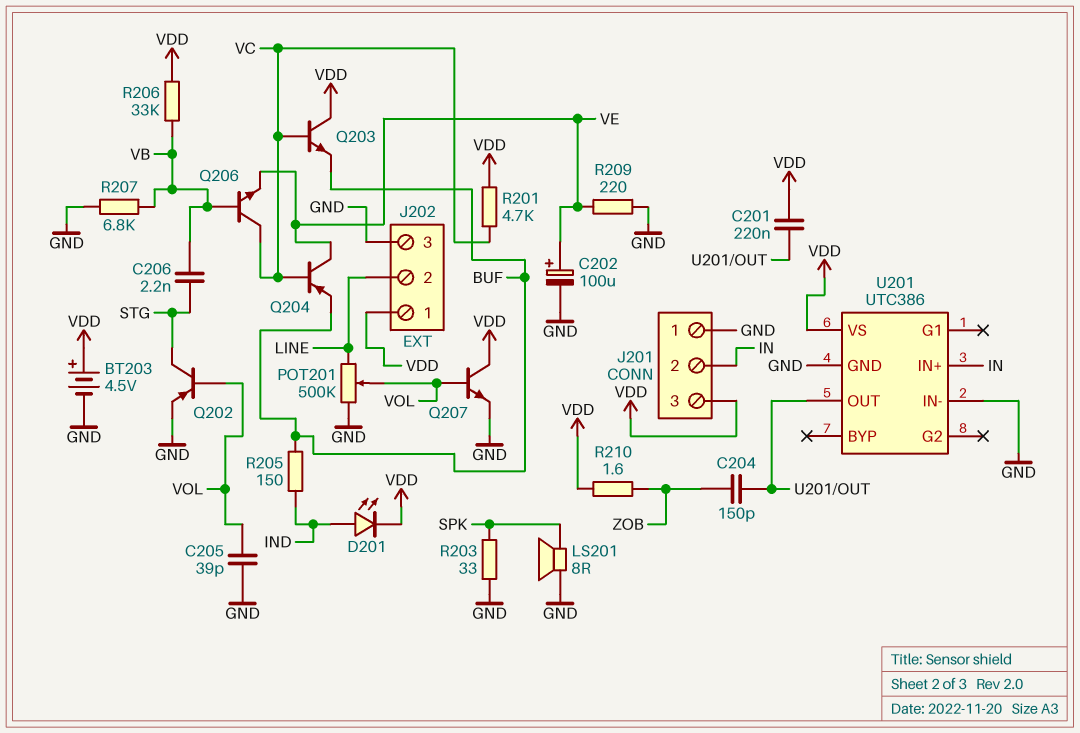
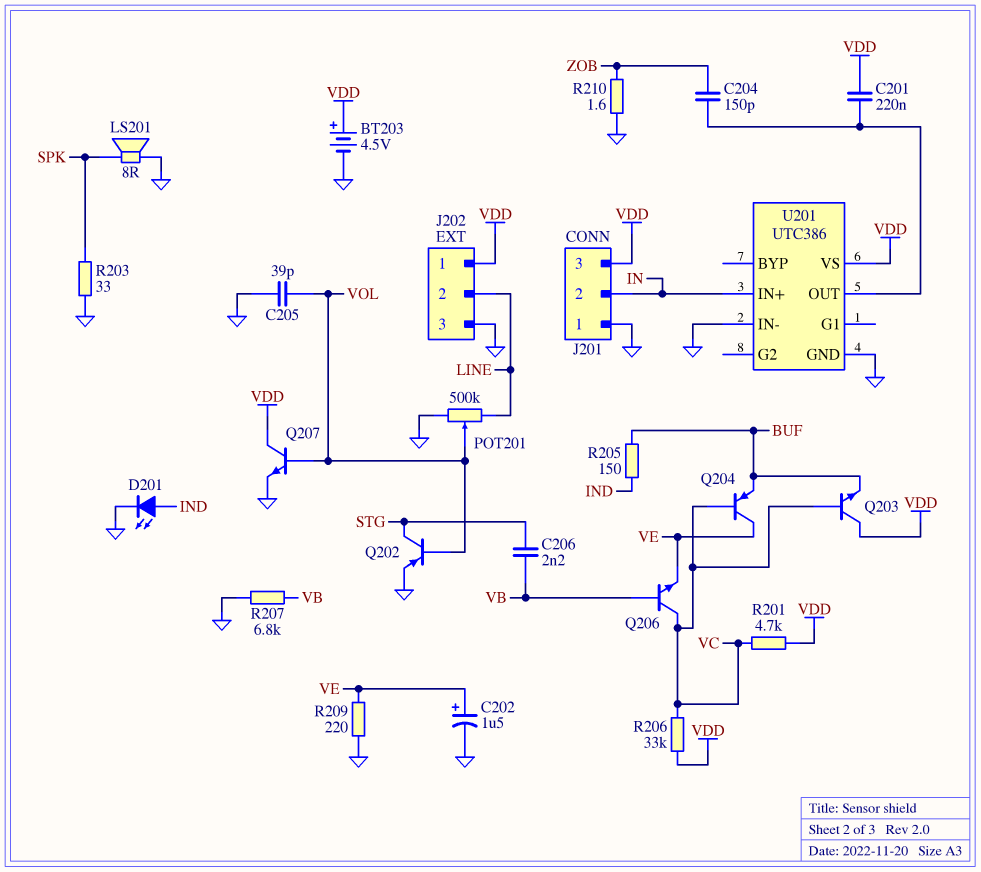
C202: 100uF (plus VE, minus GND) -> 1.5uF (plus VE, minus GND)
D201: LED (A IND, K VDD) -> LED (A IND, K GND)
R206: 33k (VB, VDD) -> 33k (VC, VDD)
R210: 1.6 (VDD, ZOB) -> 1.6 (GND, ZOB)

